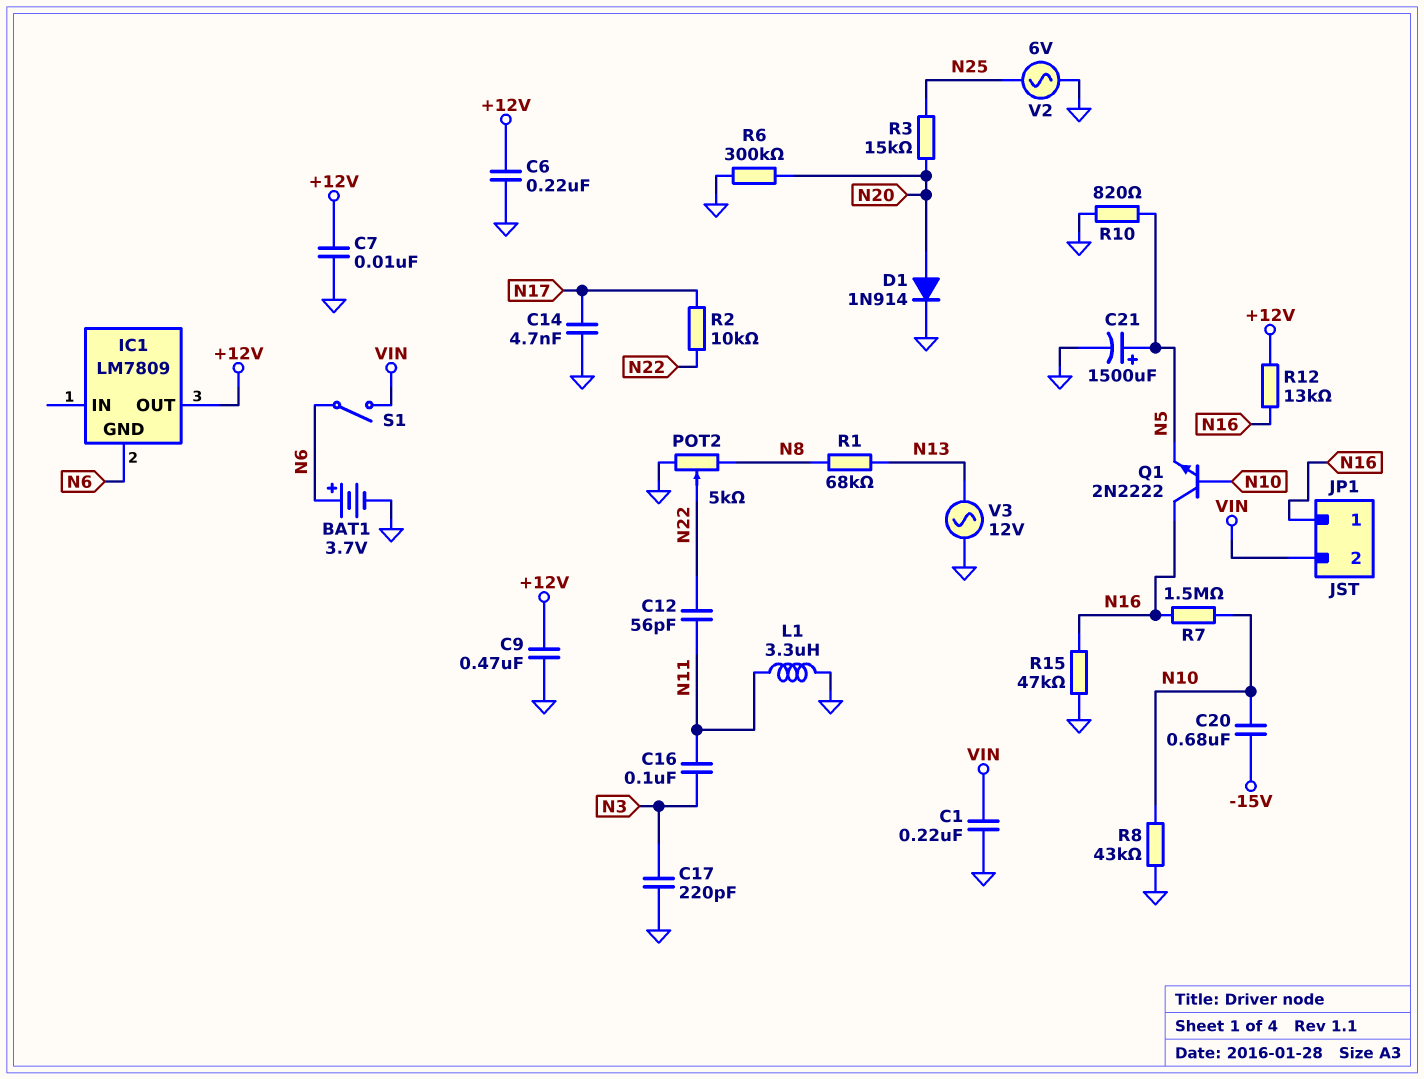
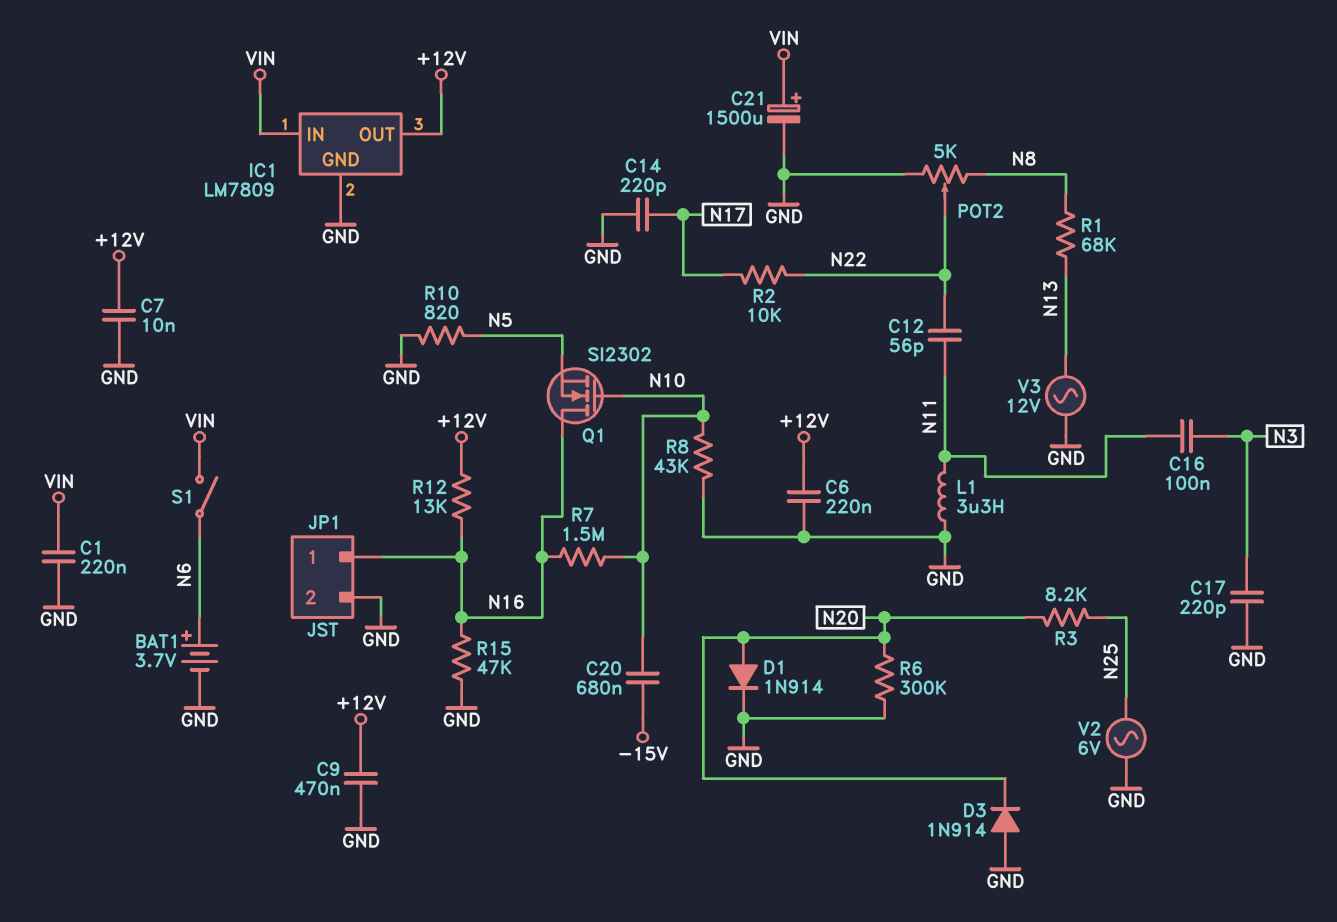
C14: 4.7nF (GND, N17) -> 220pF (GND, N17)
C21: 1500uF (plus N5, minus GND) -> 1500uF (plus VIN, minus GND)
D3: none -> diode 1N914 (A GND, K N20)
IC1 pin GND: N6 -> GND
IC1 pin IN: none -> VIN
JP1 pin 2: VIN -> GND
Q1: NPN 2N2222 (B N10, C N16, E N5) -> NMOS SI2302 (G N10, D N16, S N5)
R3: 15k (N20, N25) -> 8.2k (N20, N25)

